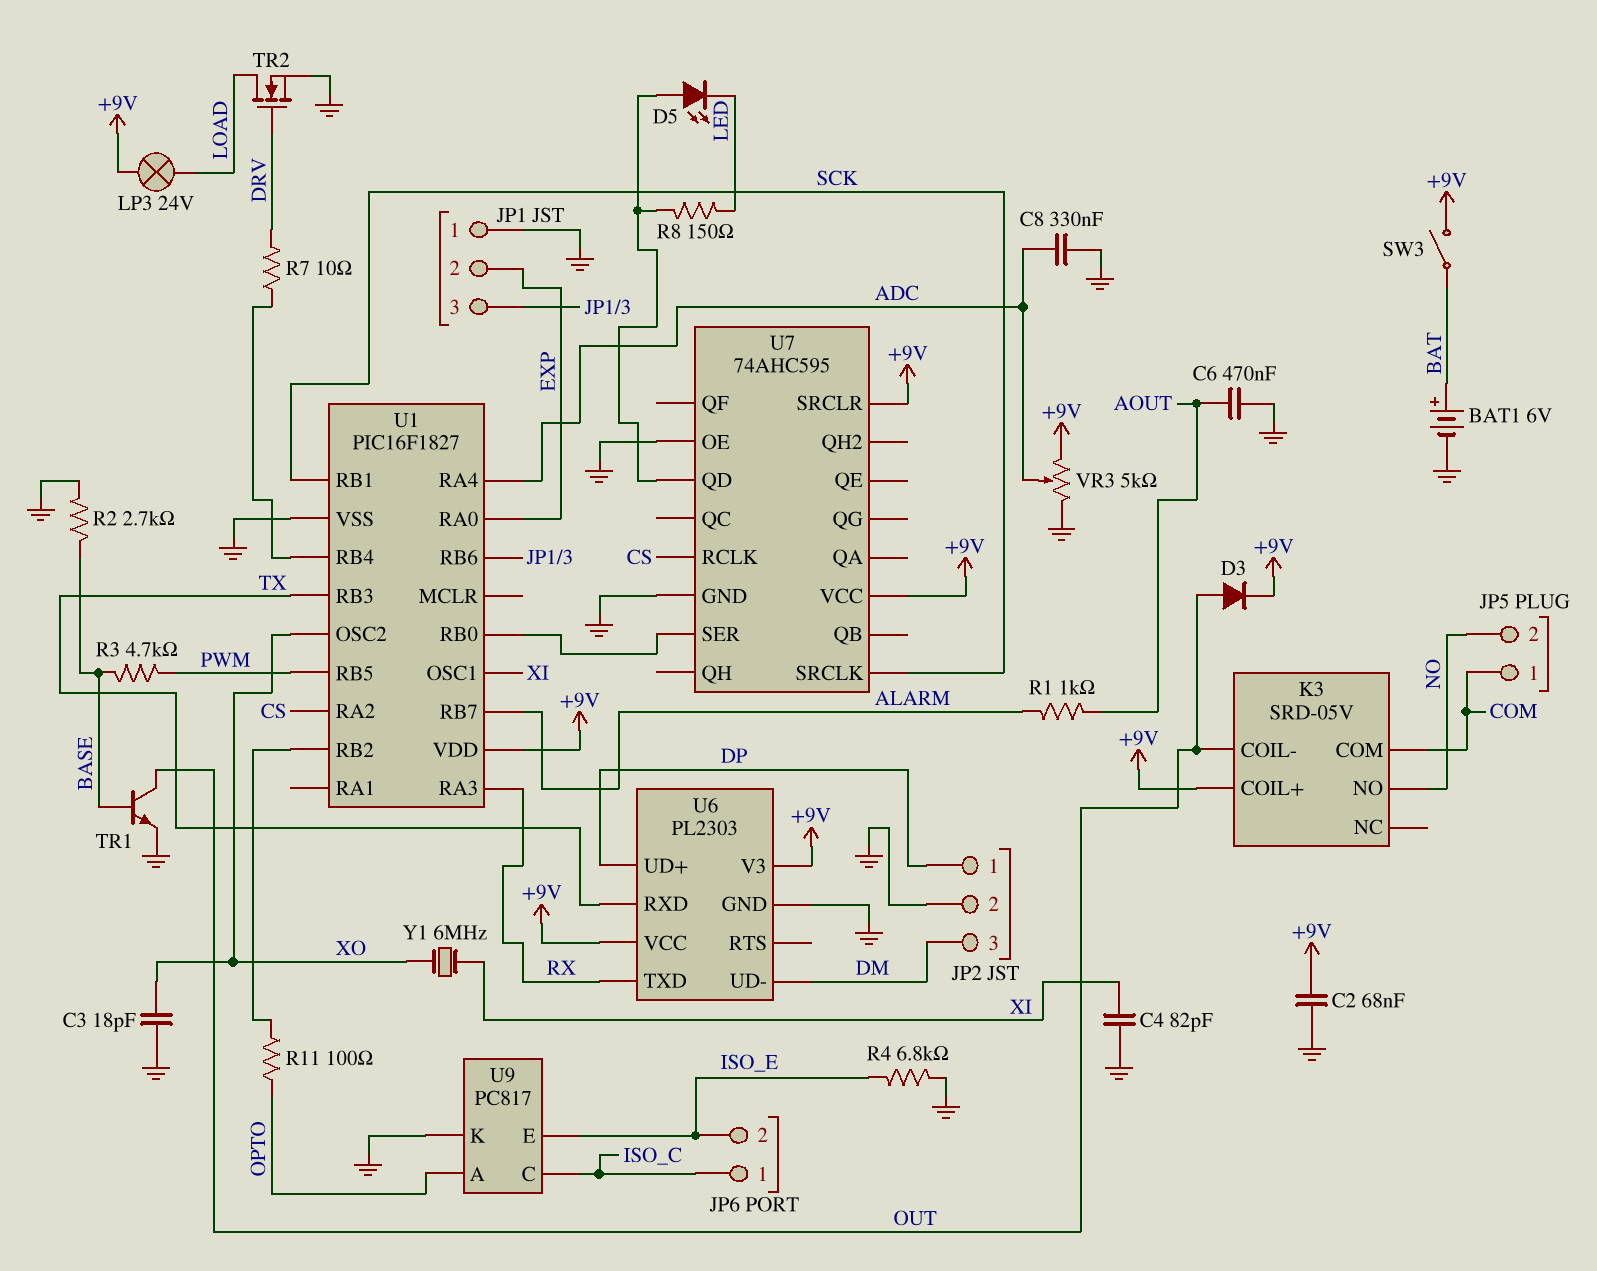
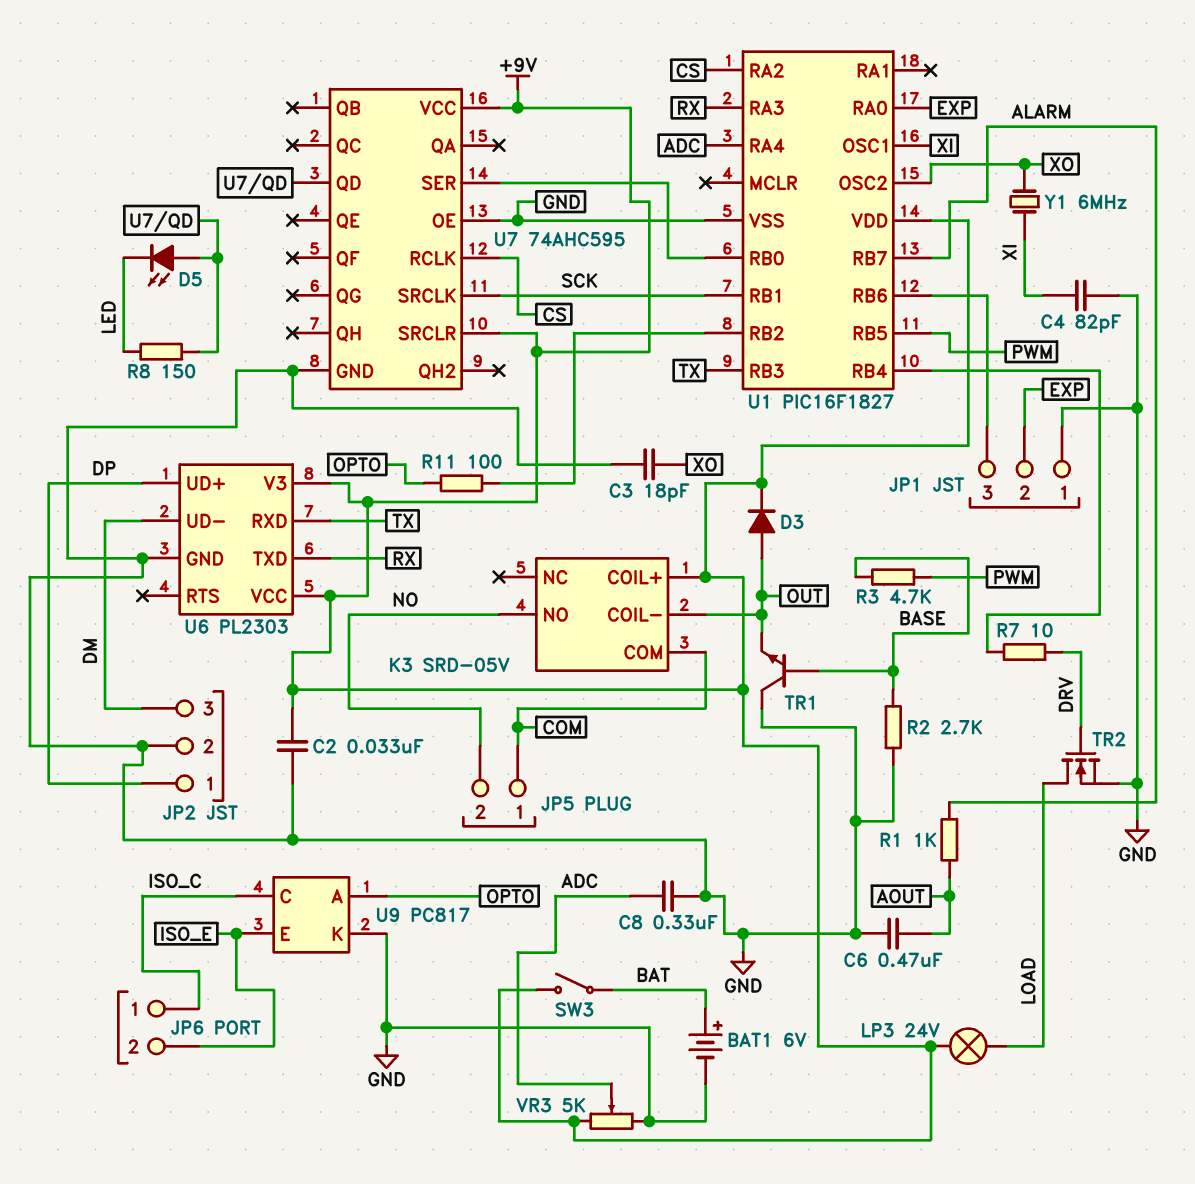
C2: 68nF (+9V, GND) -> 33nF (+9V, GND)
R4: 6.8k (GND, ISO_E) -> none
TR1: NPN (B BASE, C OUT, E GND) -> NPN (B BASE, C GND, E OUT)

